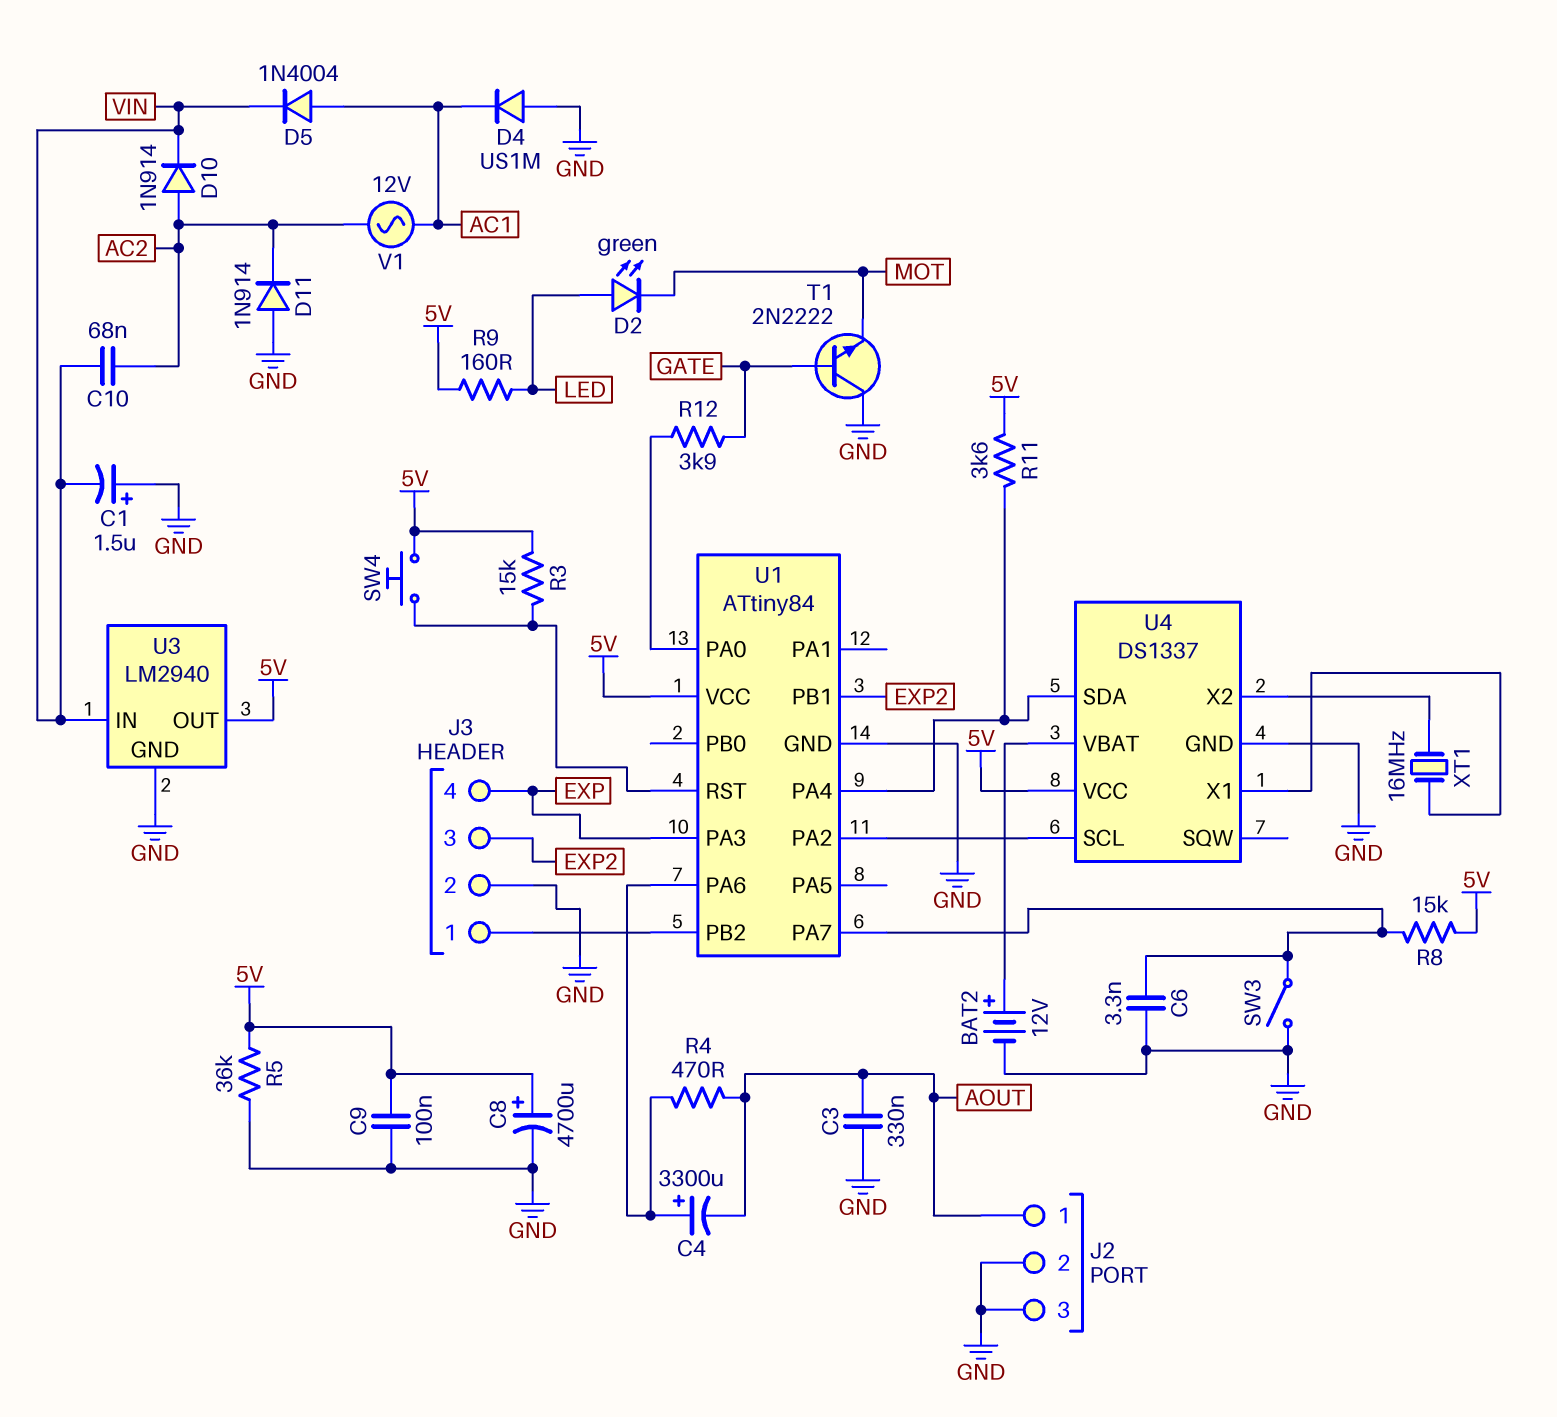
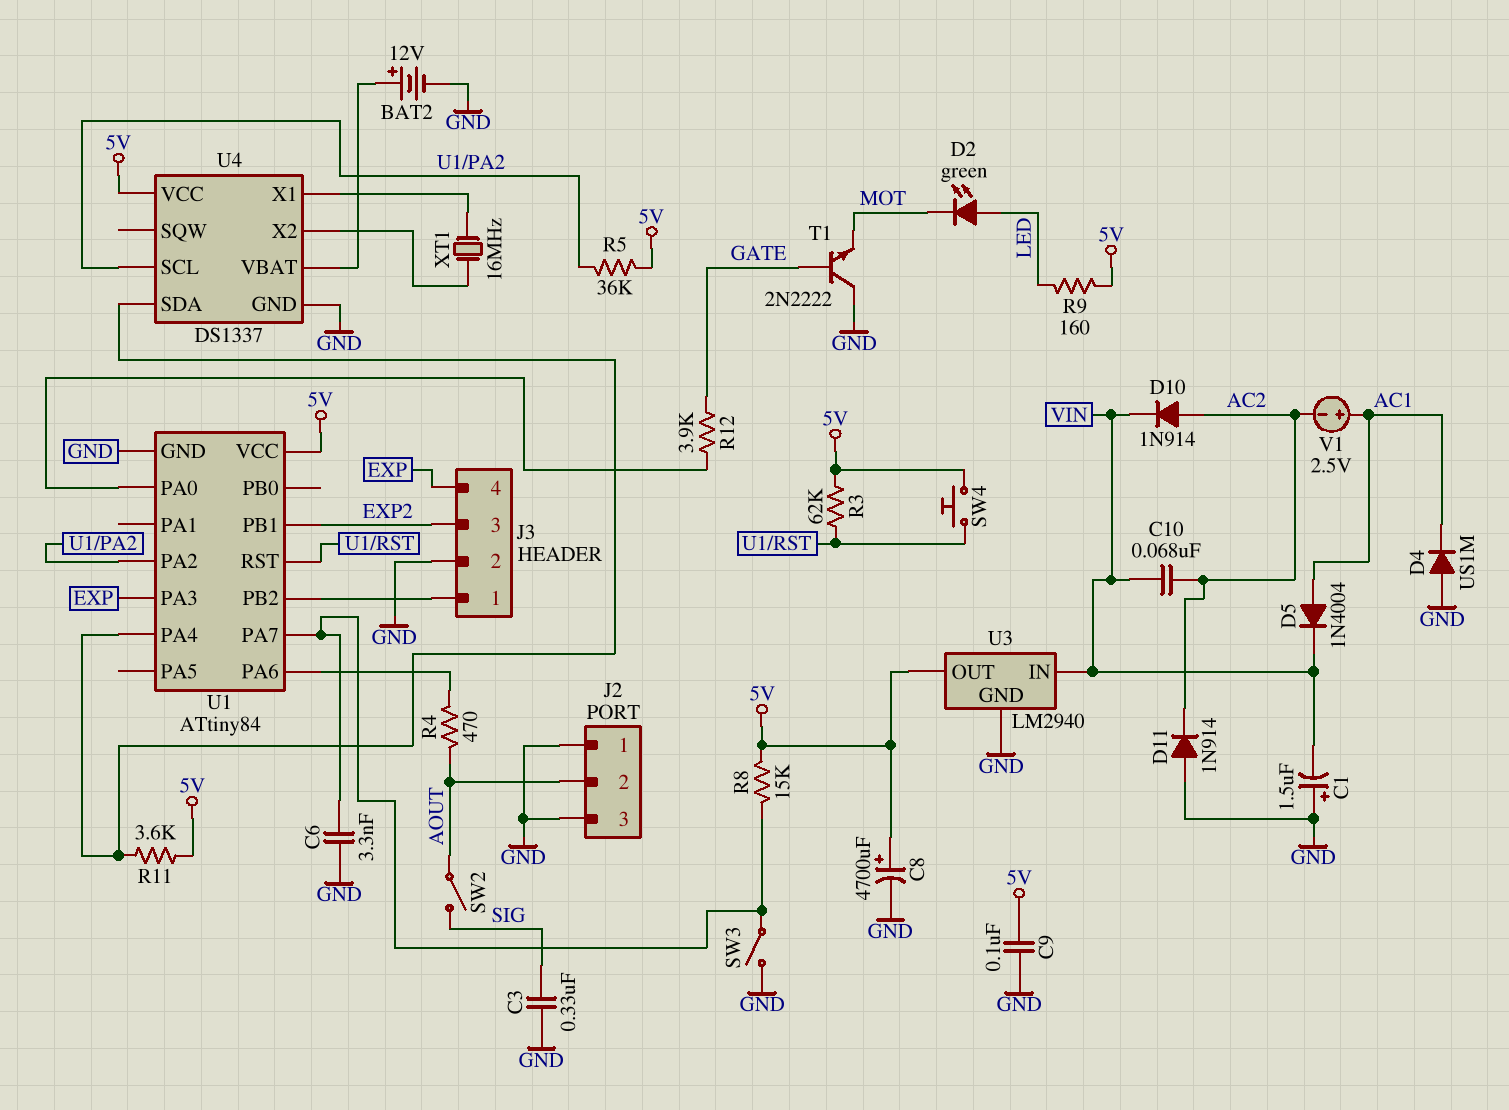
C3: 330nF (AOUT, GND) -> 330nF (GND, SIG)
C4: 3300uF (plus U1/PA6, minus AOUT) -> none
J2 pin 1: AOUT -> GND
J2 pin 2: GND -> AOUT
R3: 15k (5V, U1/RST) -> 62k (5V, U1/RST)
R5: 36k (5V, GND) -> 36k (5V, U1/PA2)
SW2: none -> switch (AOUT, SIG)
V1: AC 12V (AC1, AC2) -> 2.5V (plus AC1, minus AC2)

